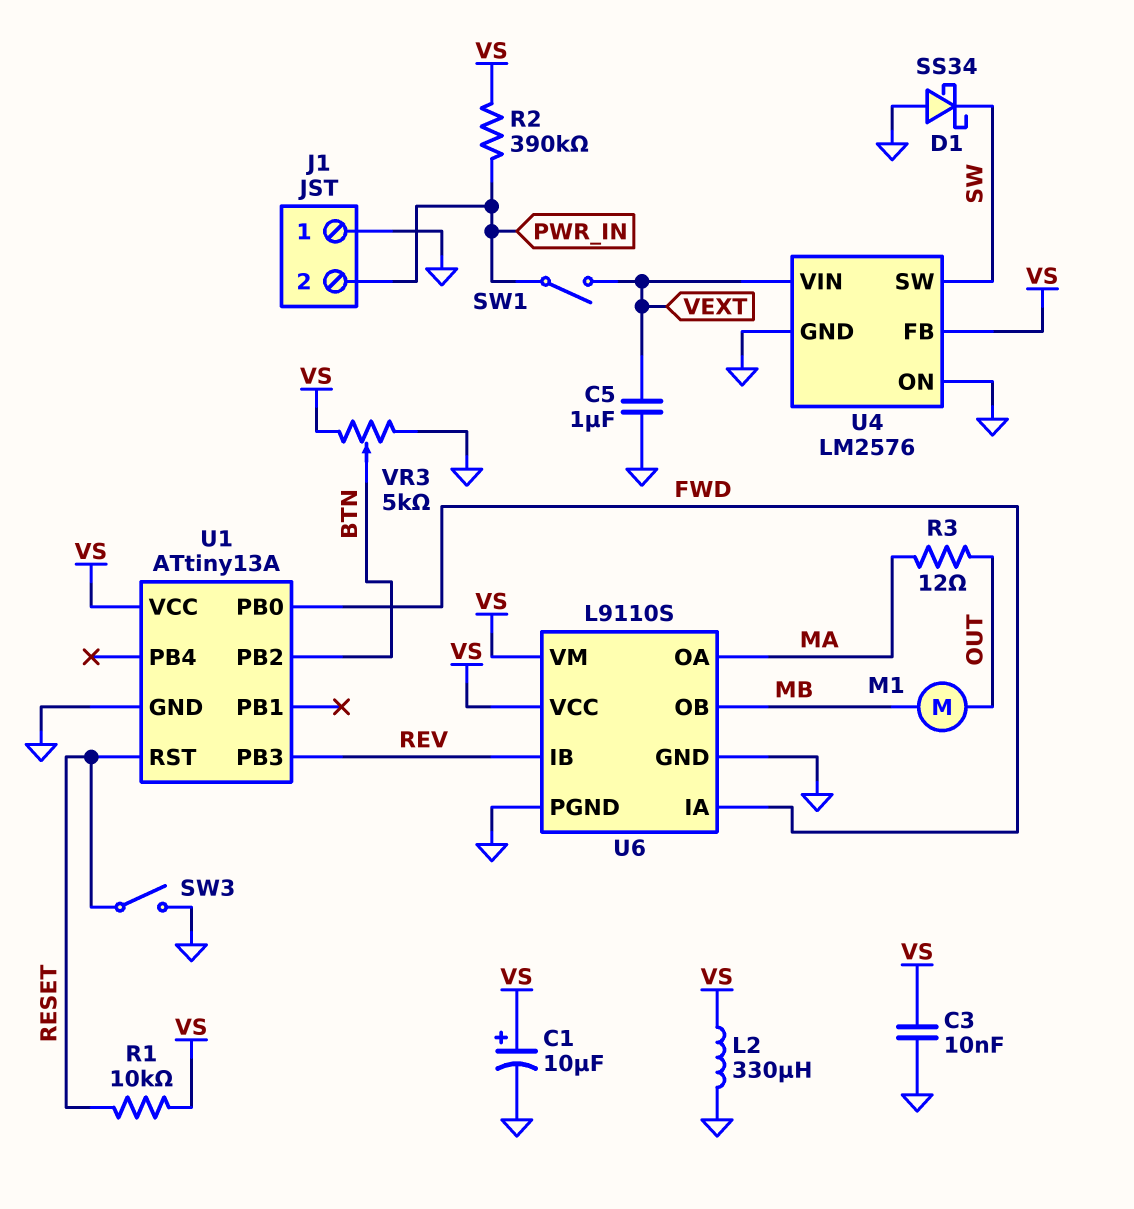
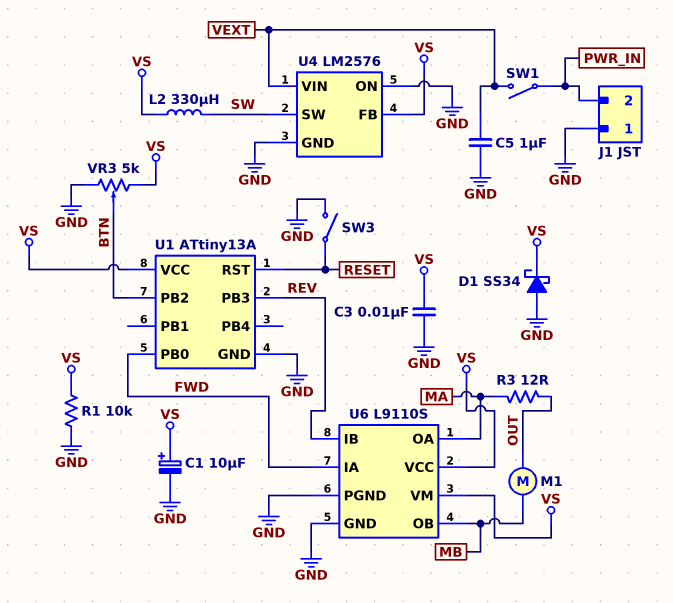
D1: schottky SS34 (A GND, K SW) -> schottky SS34 (A GND, K VS)
L2: 330uH (GND, VS) -> 330uH (SW, VS)
R1: 10k (RESET, VS) -> 10k (GND, VS)
R2: 390k (PWR_IN, VS) -> none

